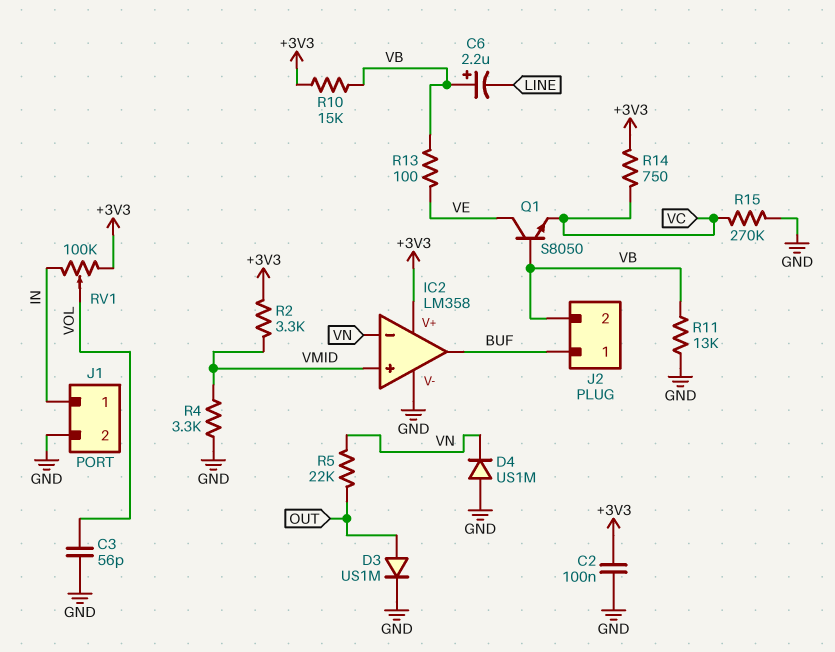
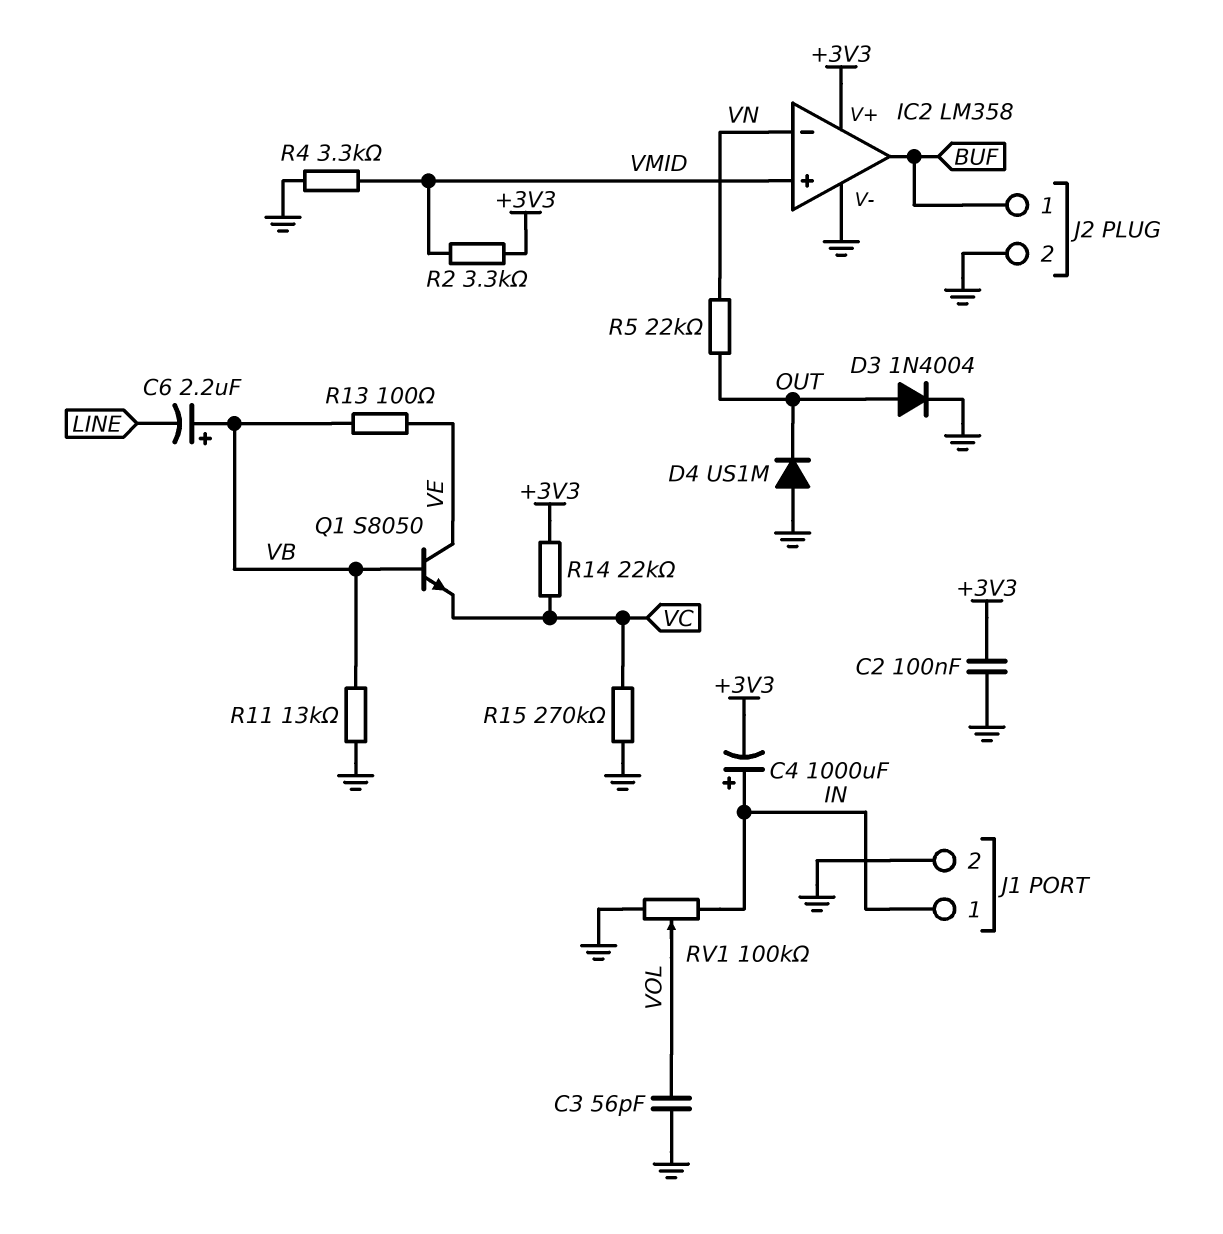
C4: none -> 1000uF (plus IN, minus +3V3)
D3: diode US1M (A OUT, K GND) -> diode 1N4004 (A OUT, K GND)
D4: diode US1M (A GND, K VN) -> diode US1M (A GND, K OUT)
J2 pin 2: VB -> GND
R10: 15k (+3V3, VB) -> none
R14: 750 (+3V3, VC) -> 22k (+3V3, VC)
RV1: 100k (+3V3, IN, wiper VOL) -> 100k (GND, IN, wiper VOL)

